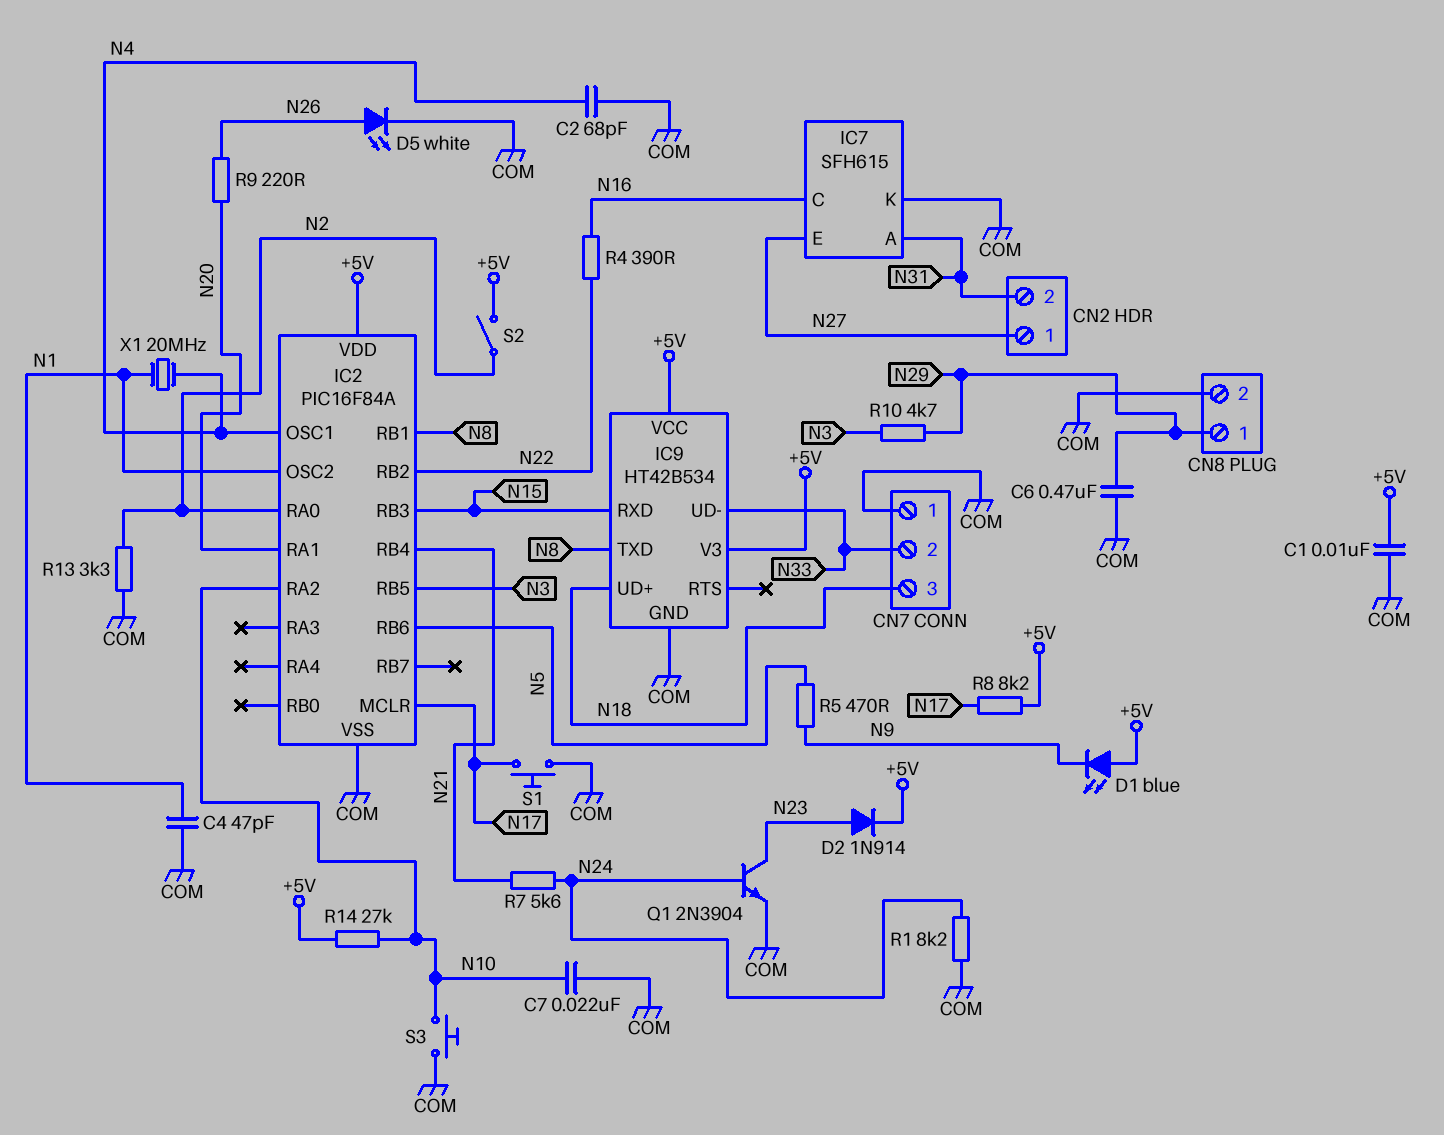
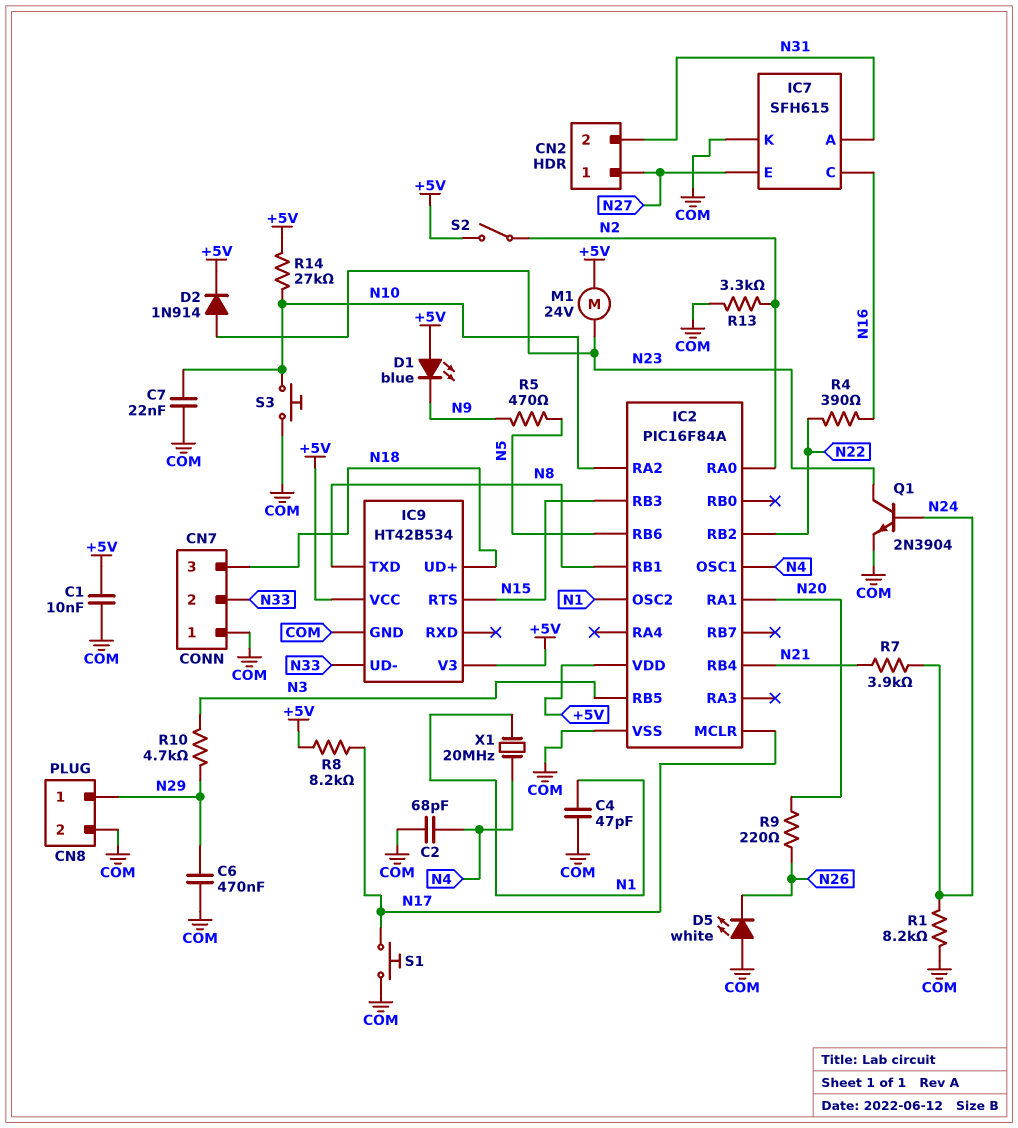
D5: LED white (A N26, K COM) -> LED white (A COM, K N26)
IC9 pin RTS: none -> N15
IC9 pin RXD: N15 -> none
M1: none -> motor 24V (+5V, N23)
R7: 5.6k (N21, N24) -> 3.9k (N21, N24)

